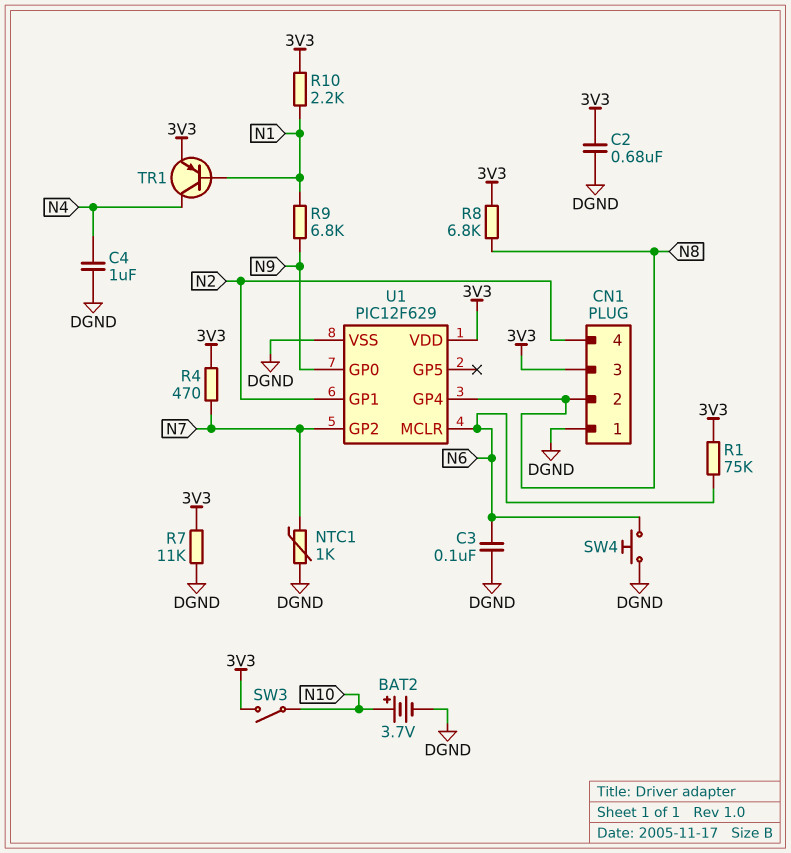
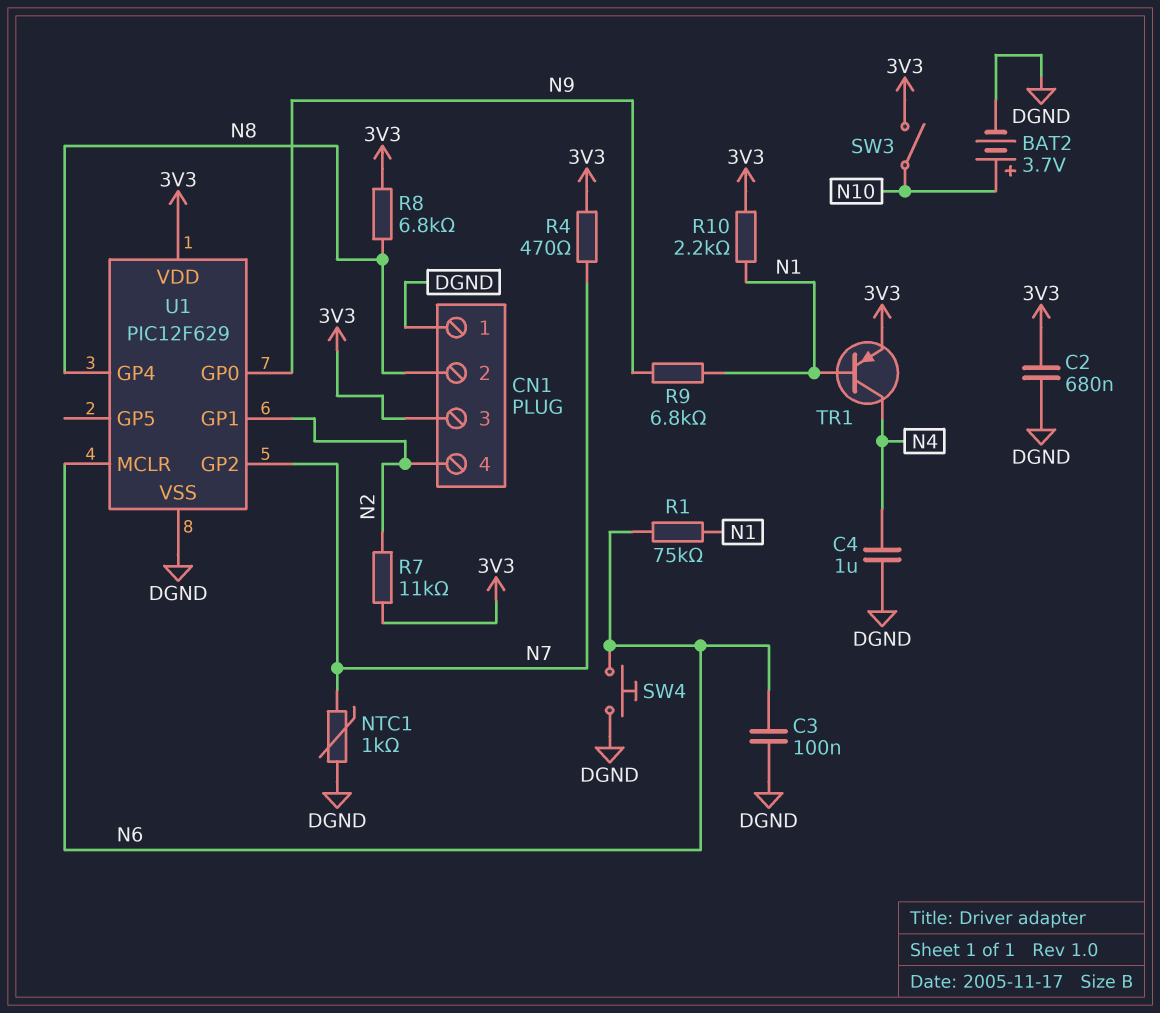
R1: 75k (3V3, N6) -> 75k (N1, N6)
R7: 11k (3V3, DGND) -> 11k (3V3, N2)

